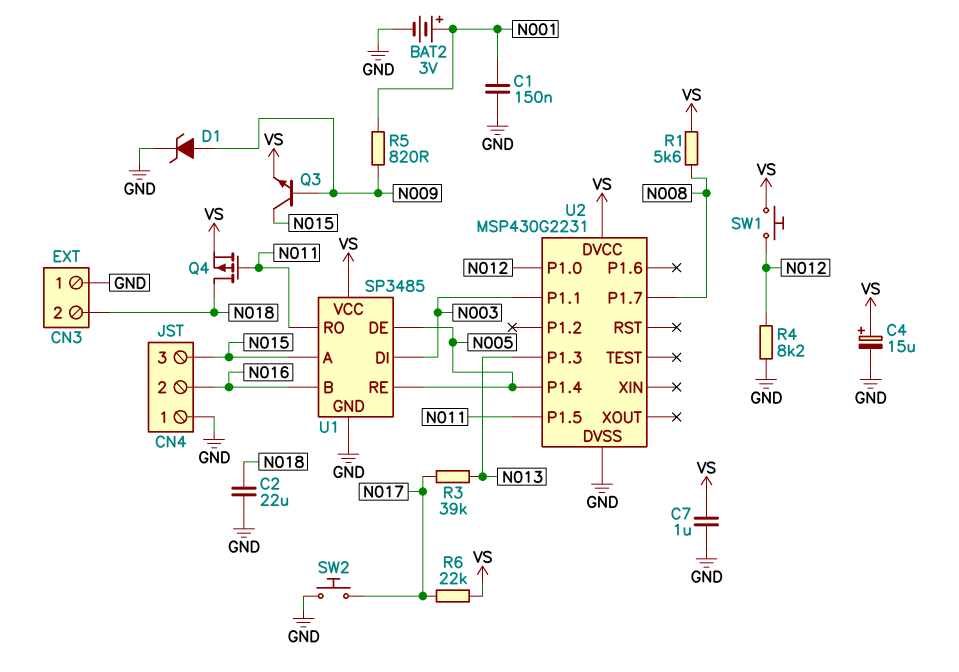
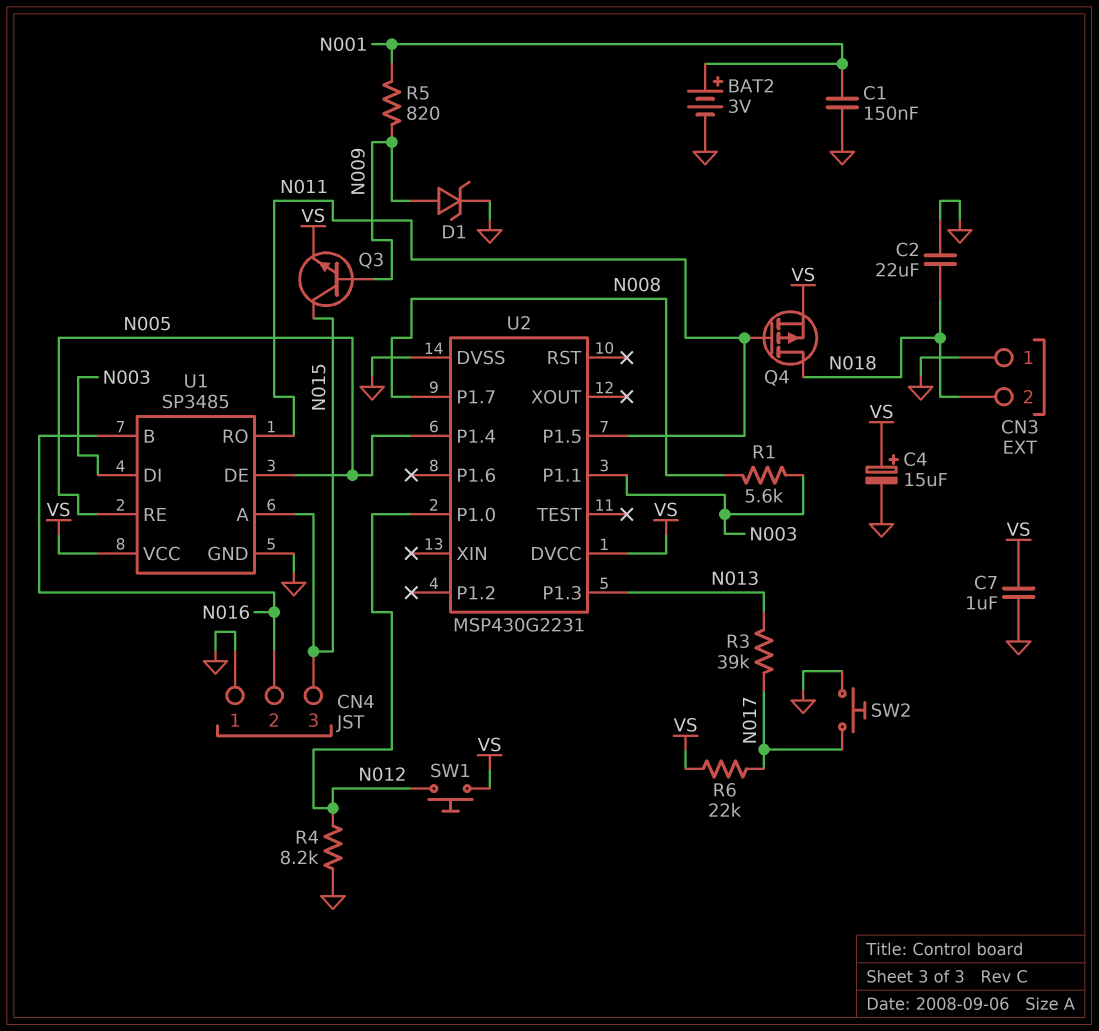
R1: 5.6k (N008, VS) -> 5.6k (N003, N008)

